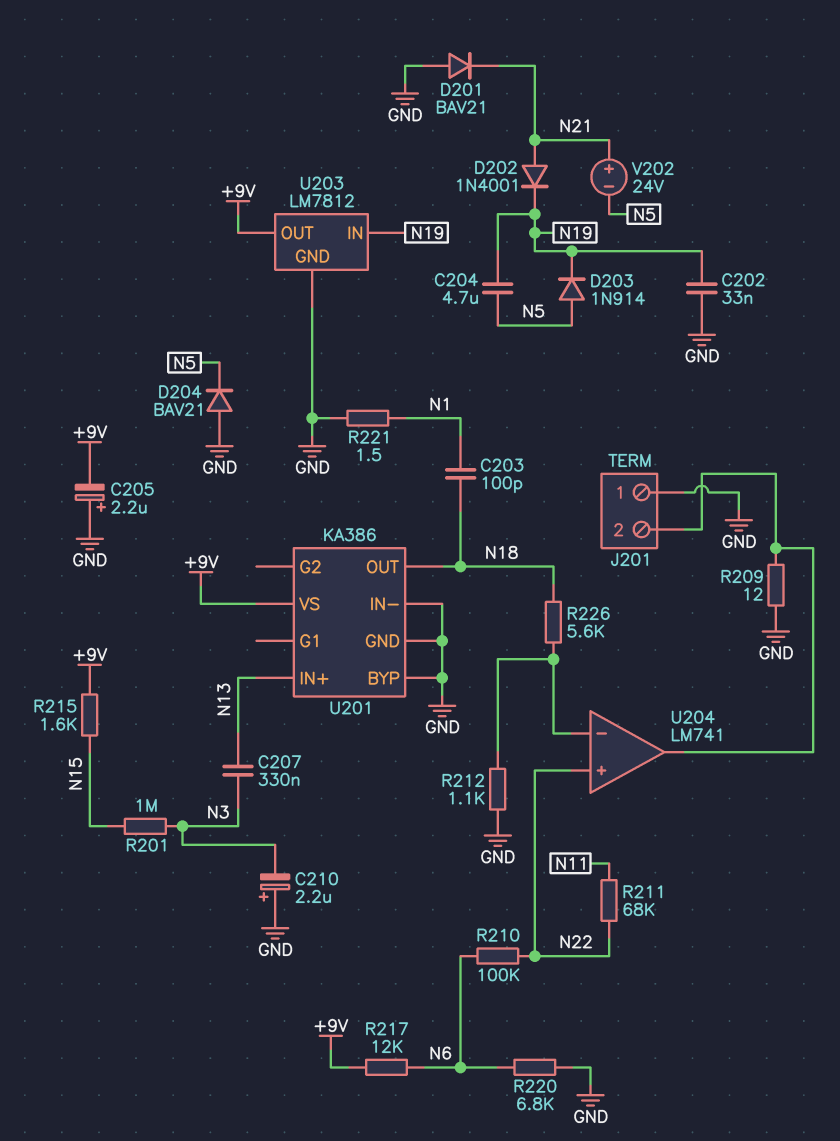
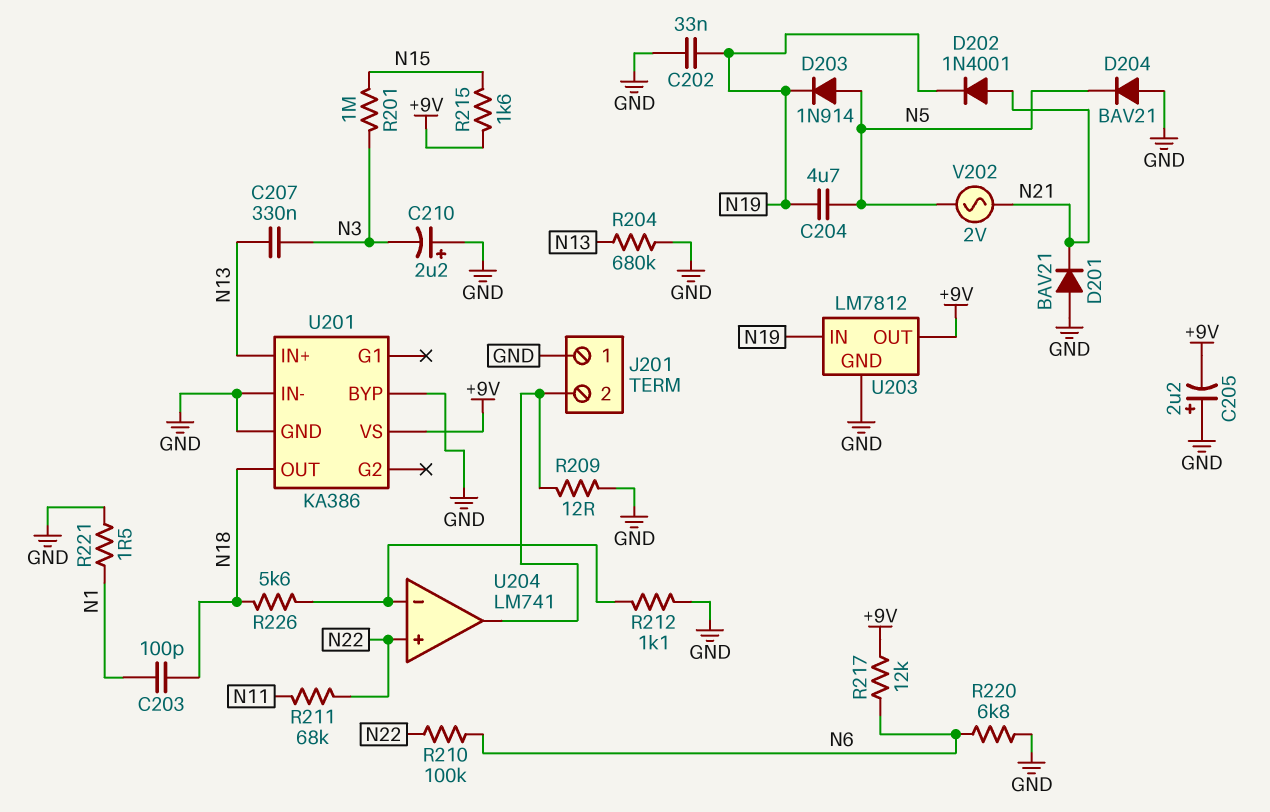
R204: none -> 680k (GND, N13)
V202: 24V (plus N21, minus N5) -> AC 2V (N5, N21)

